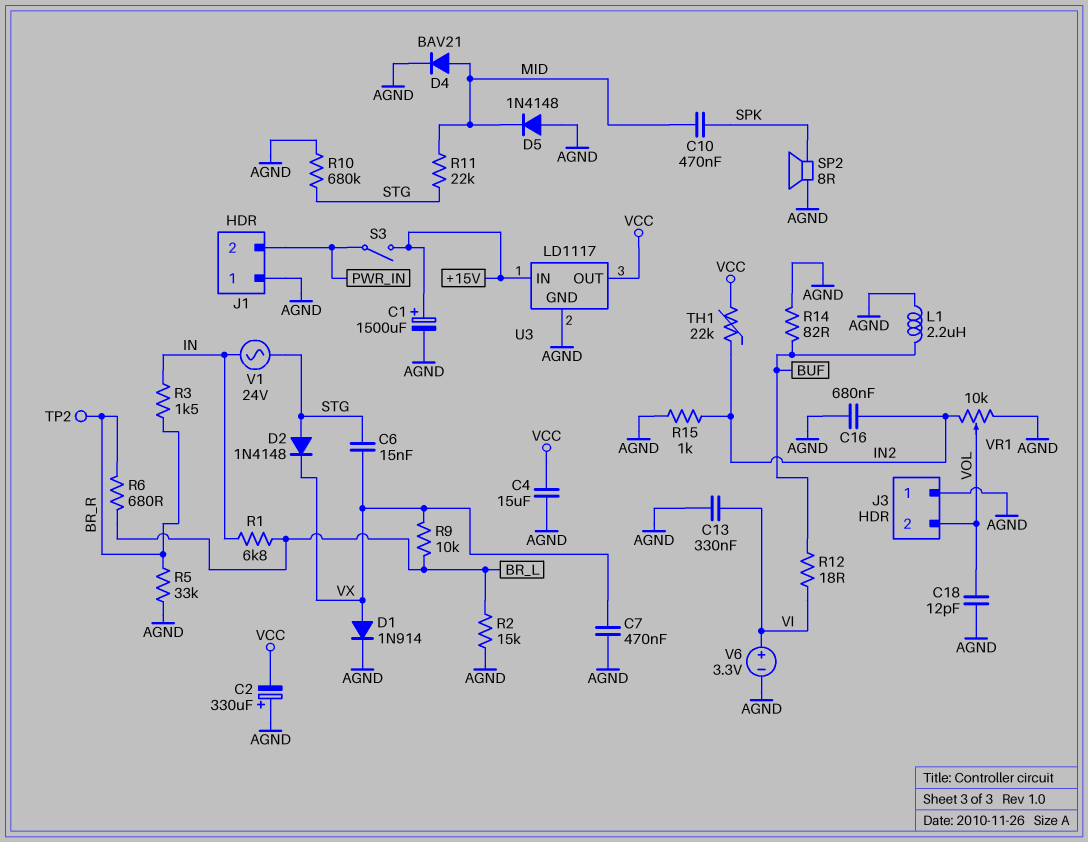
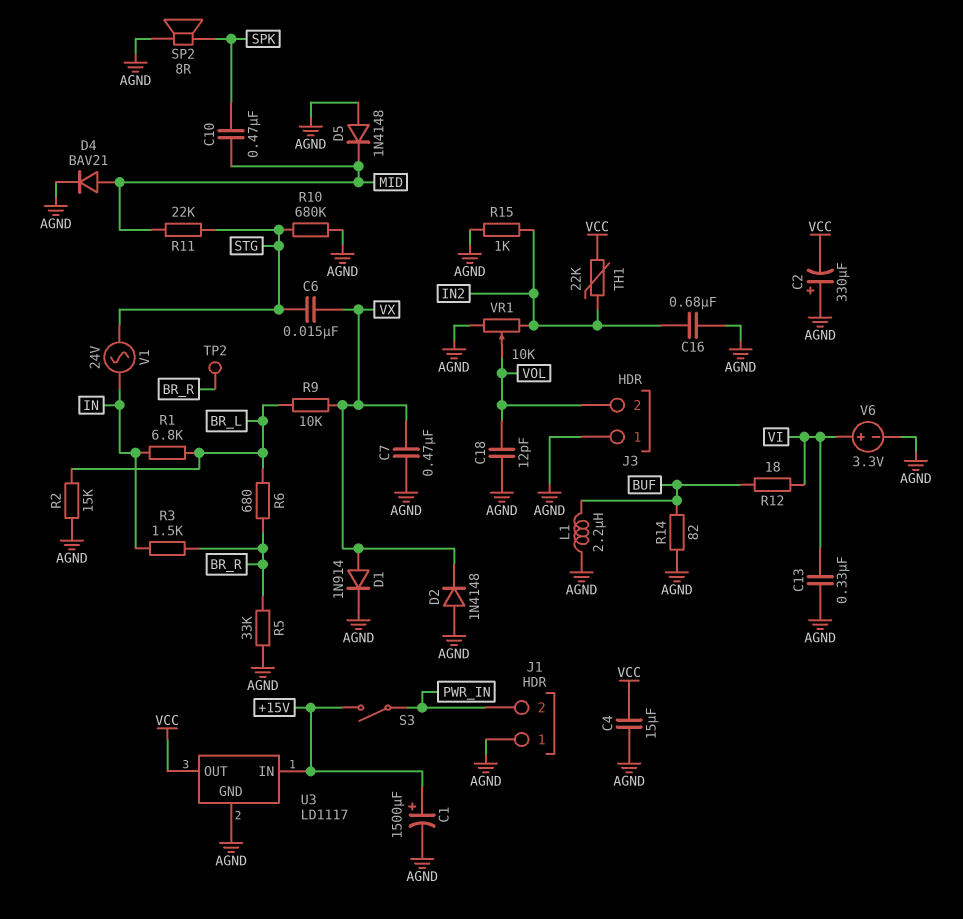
D2: diode 1N4148 (A STG, K VX) -> diode 1N4148 (A AGND, K VX)

